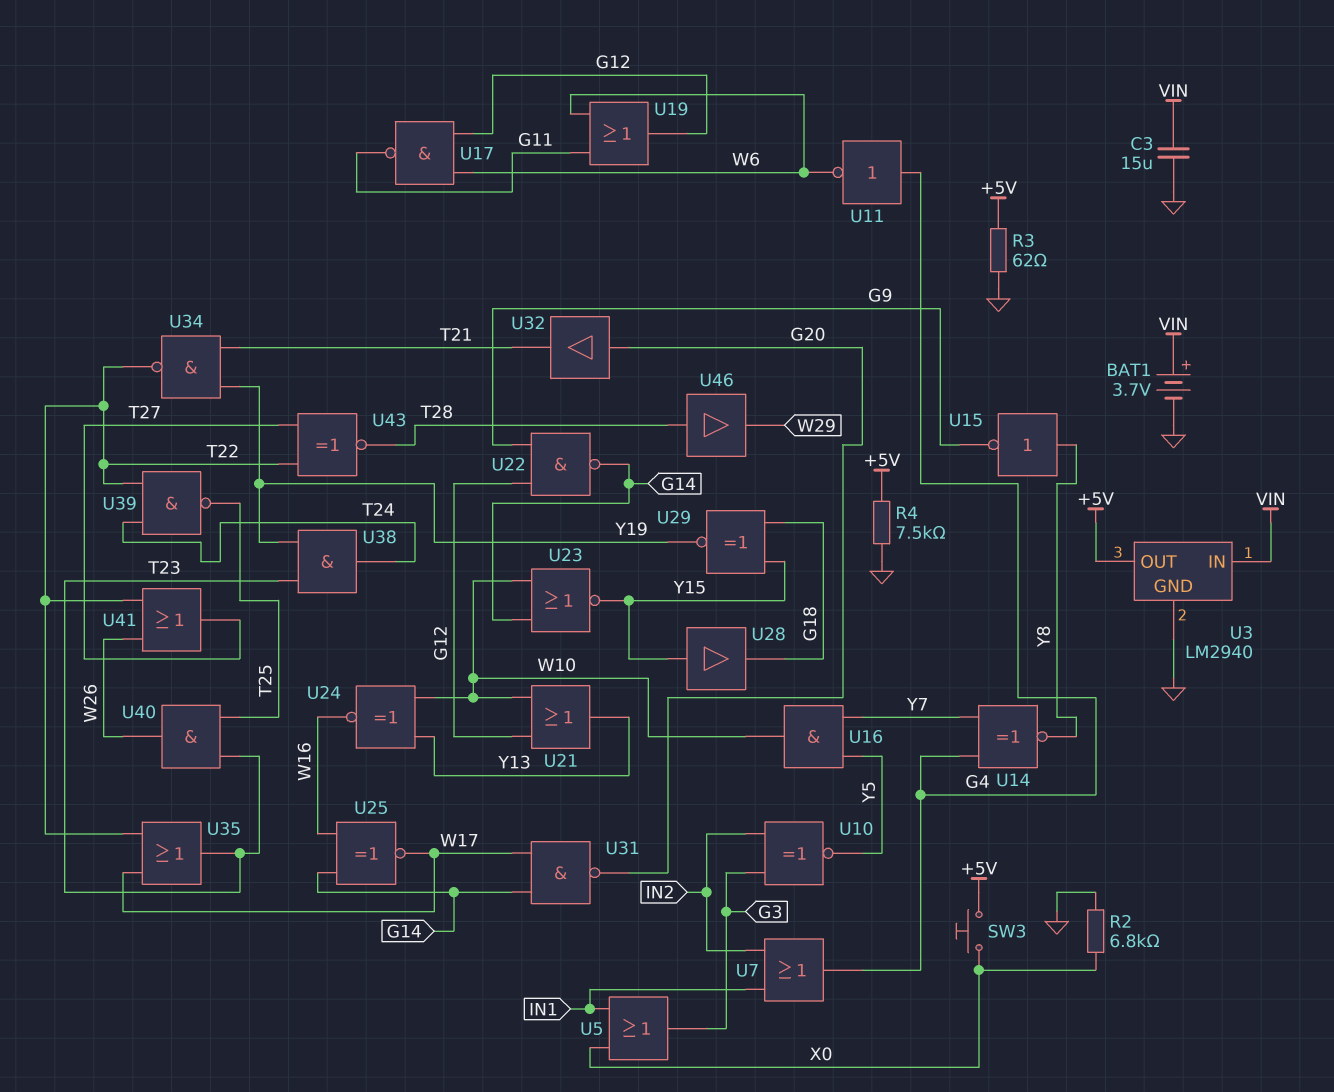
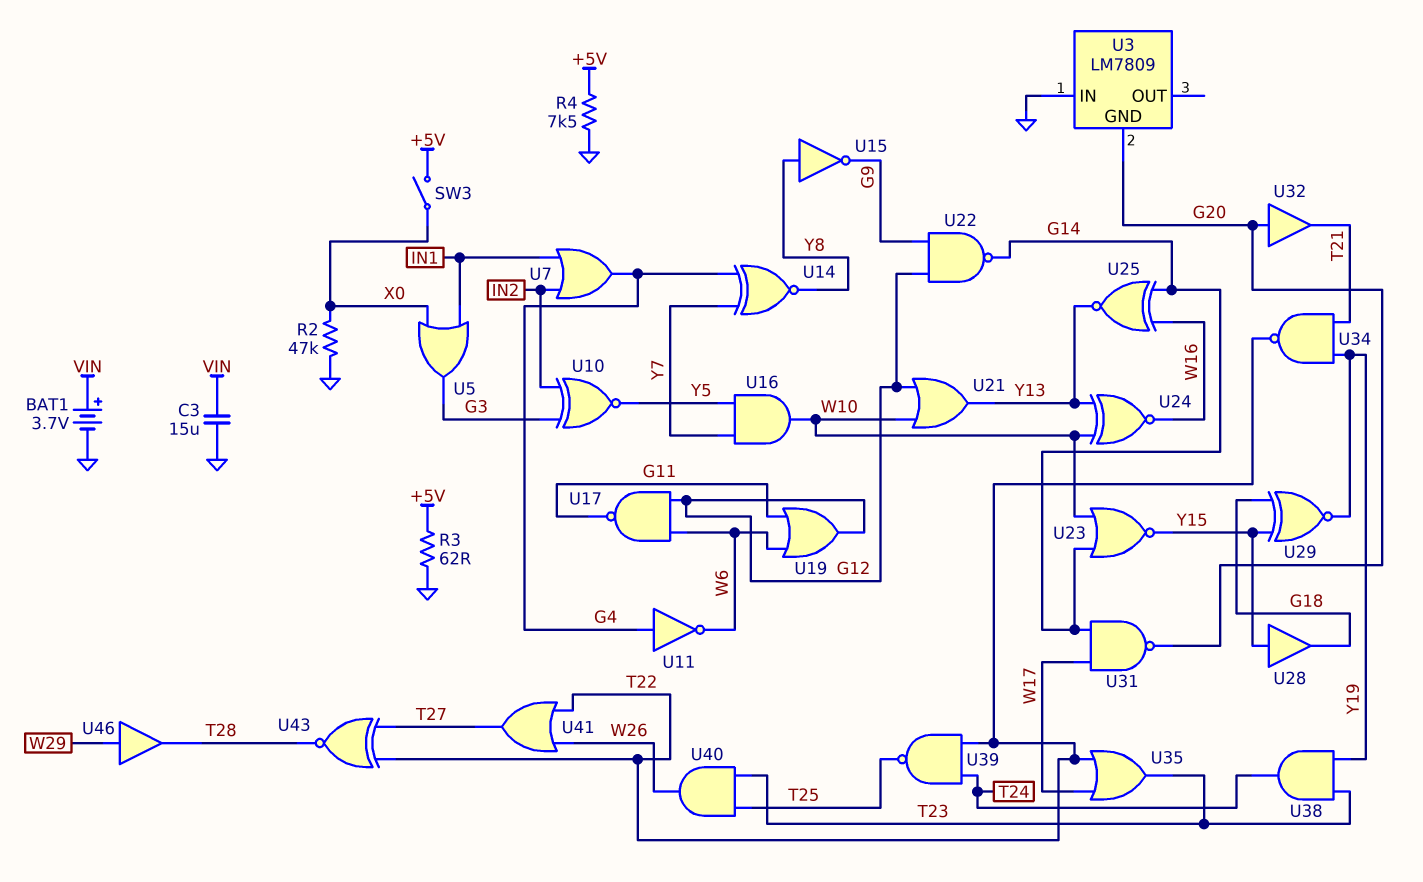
R2: 6.8k (GND, X0) -> 47k (GND, X0)
SW3: button (+5V, X0) -> switch (+5V, X0)
U3: LM2940 -> LM7809
U3 pin GND: GND -> G20
U3 pin IN: VIN -> GND
U3 pin OUT: +5V -> none
U25: XNOR (in G14, in W16, out W17) -> XNOR (in G14, in W16, out Y13)
U46: buffer (in T28, out W29) -> buffer (in W29, out T28)

